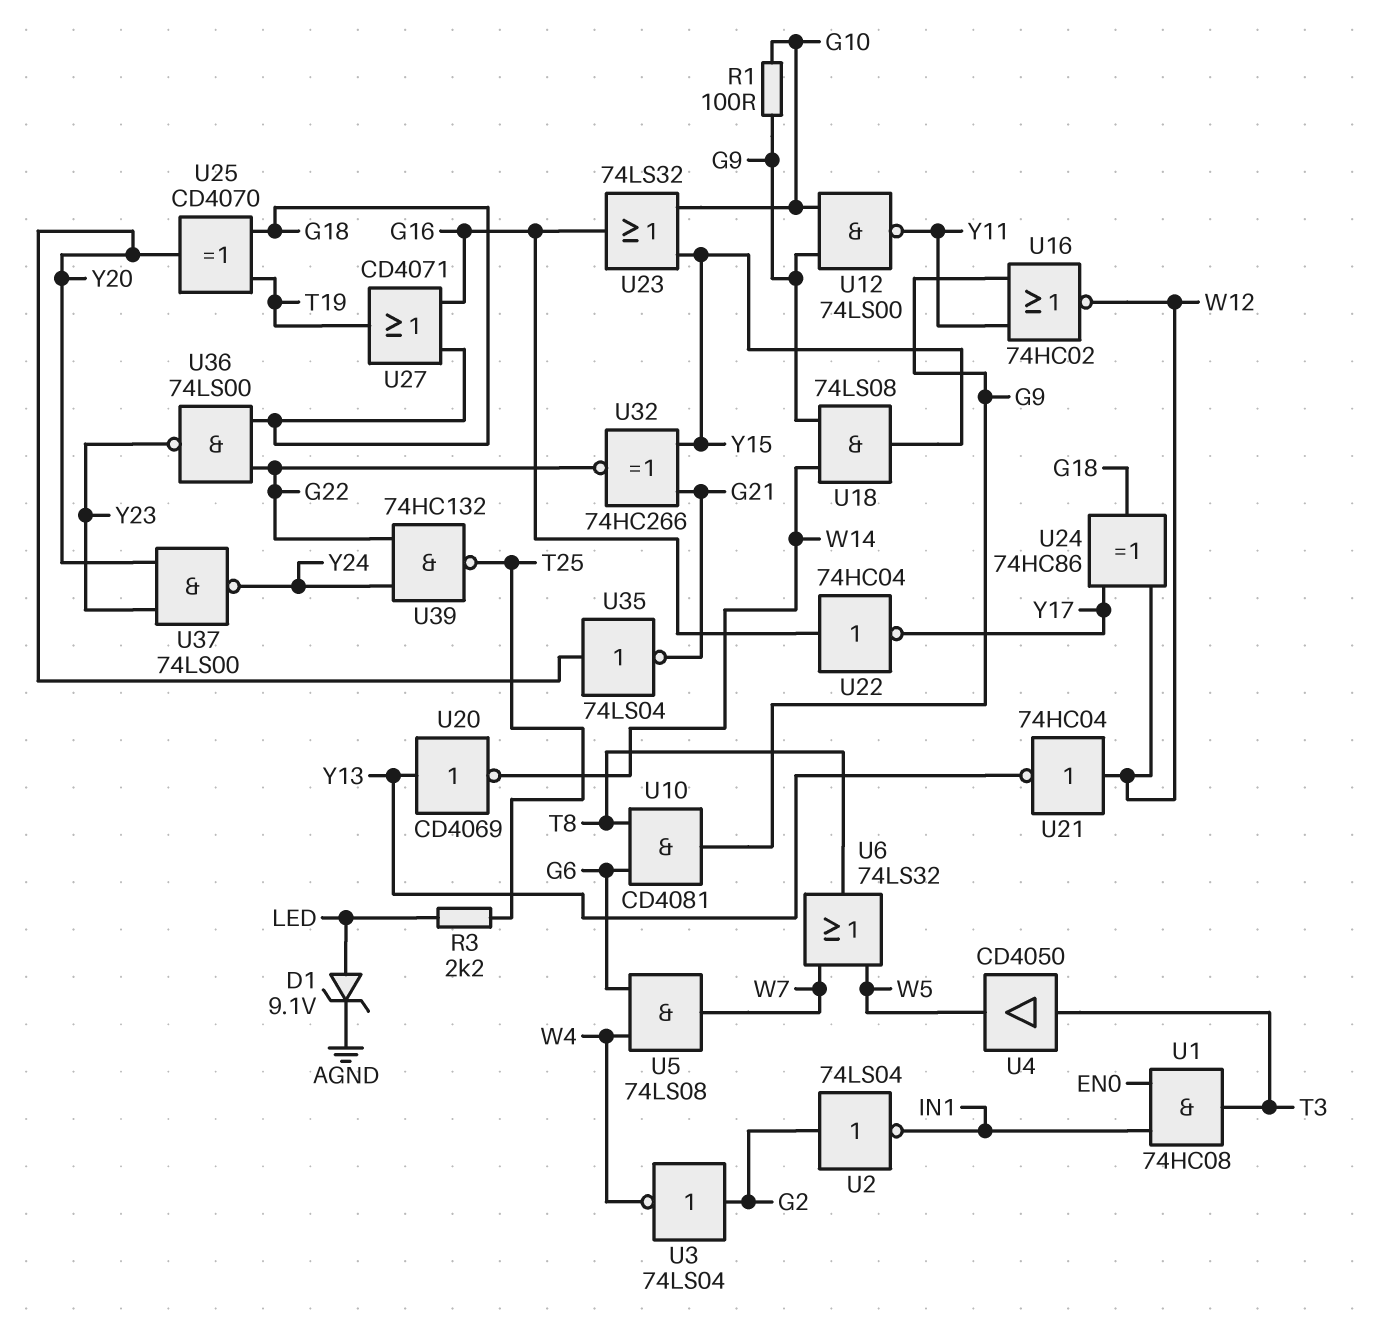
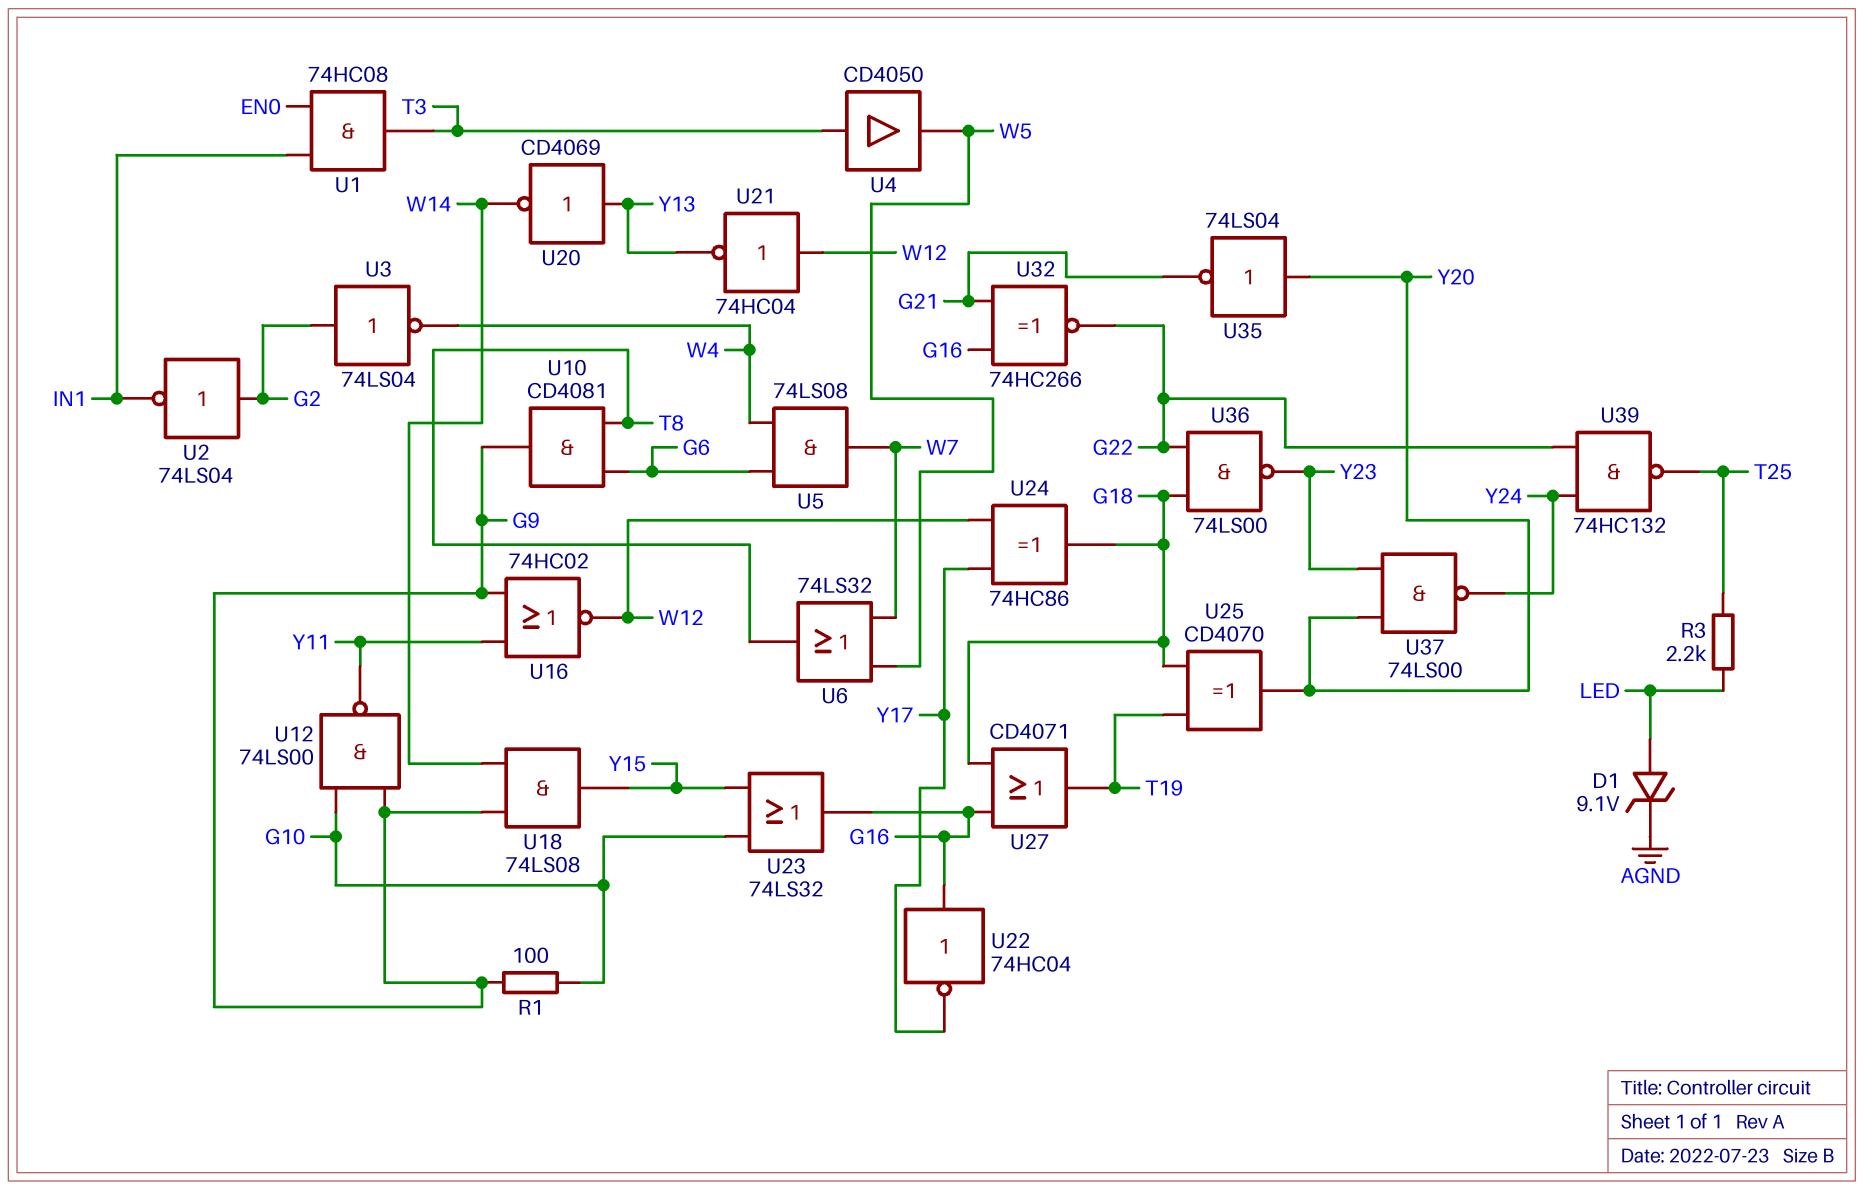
U32: XNOR 74HC266 (in G21, in Y15, out G22) -> XNOR 74HC266 (in G16, in G21, out G22)

